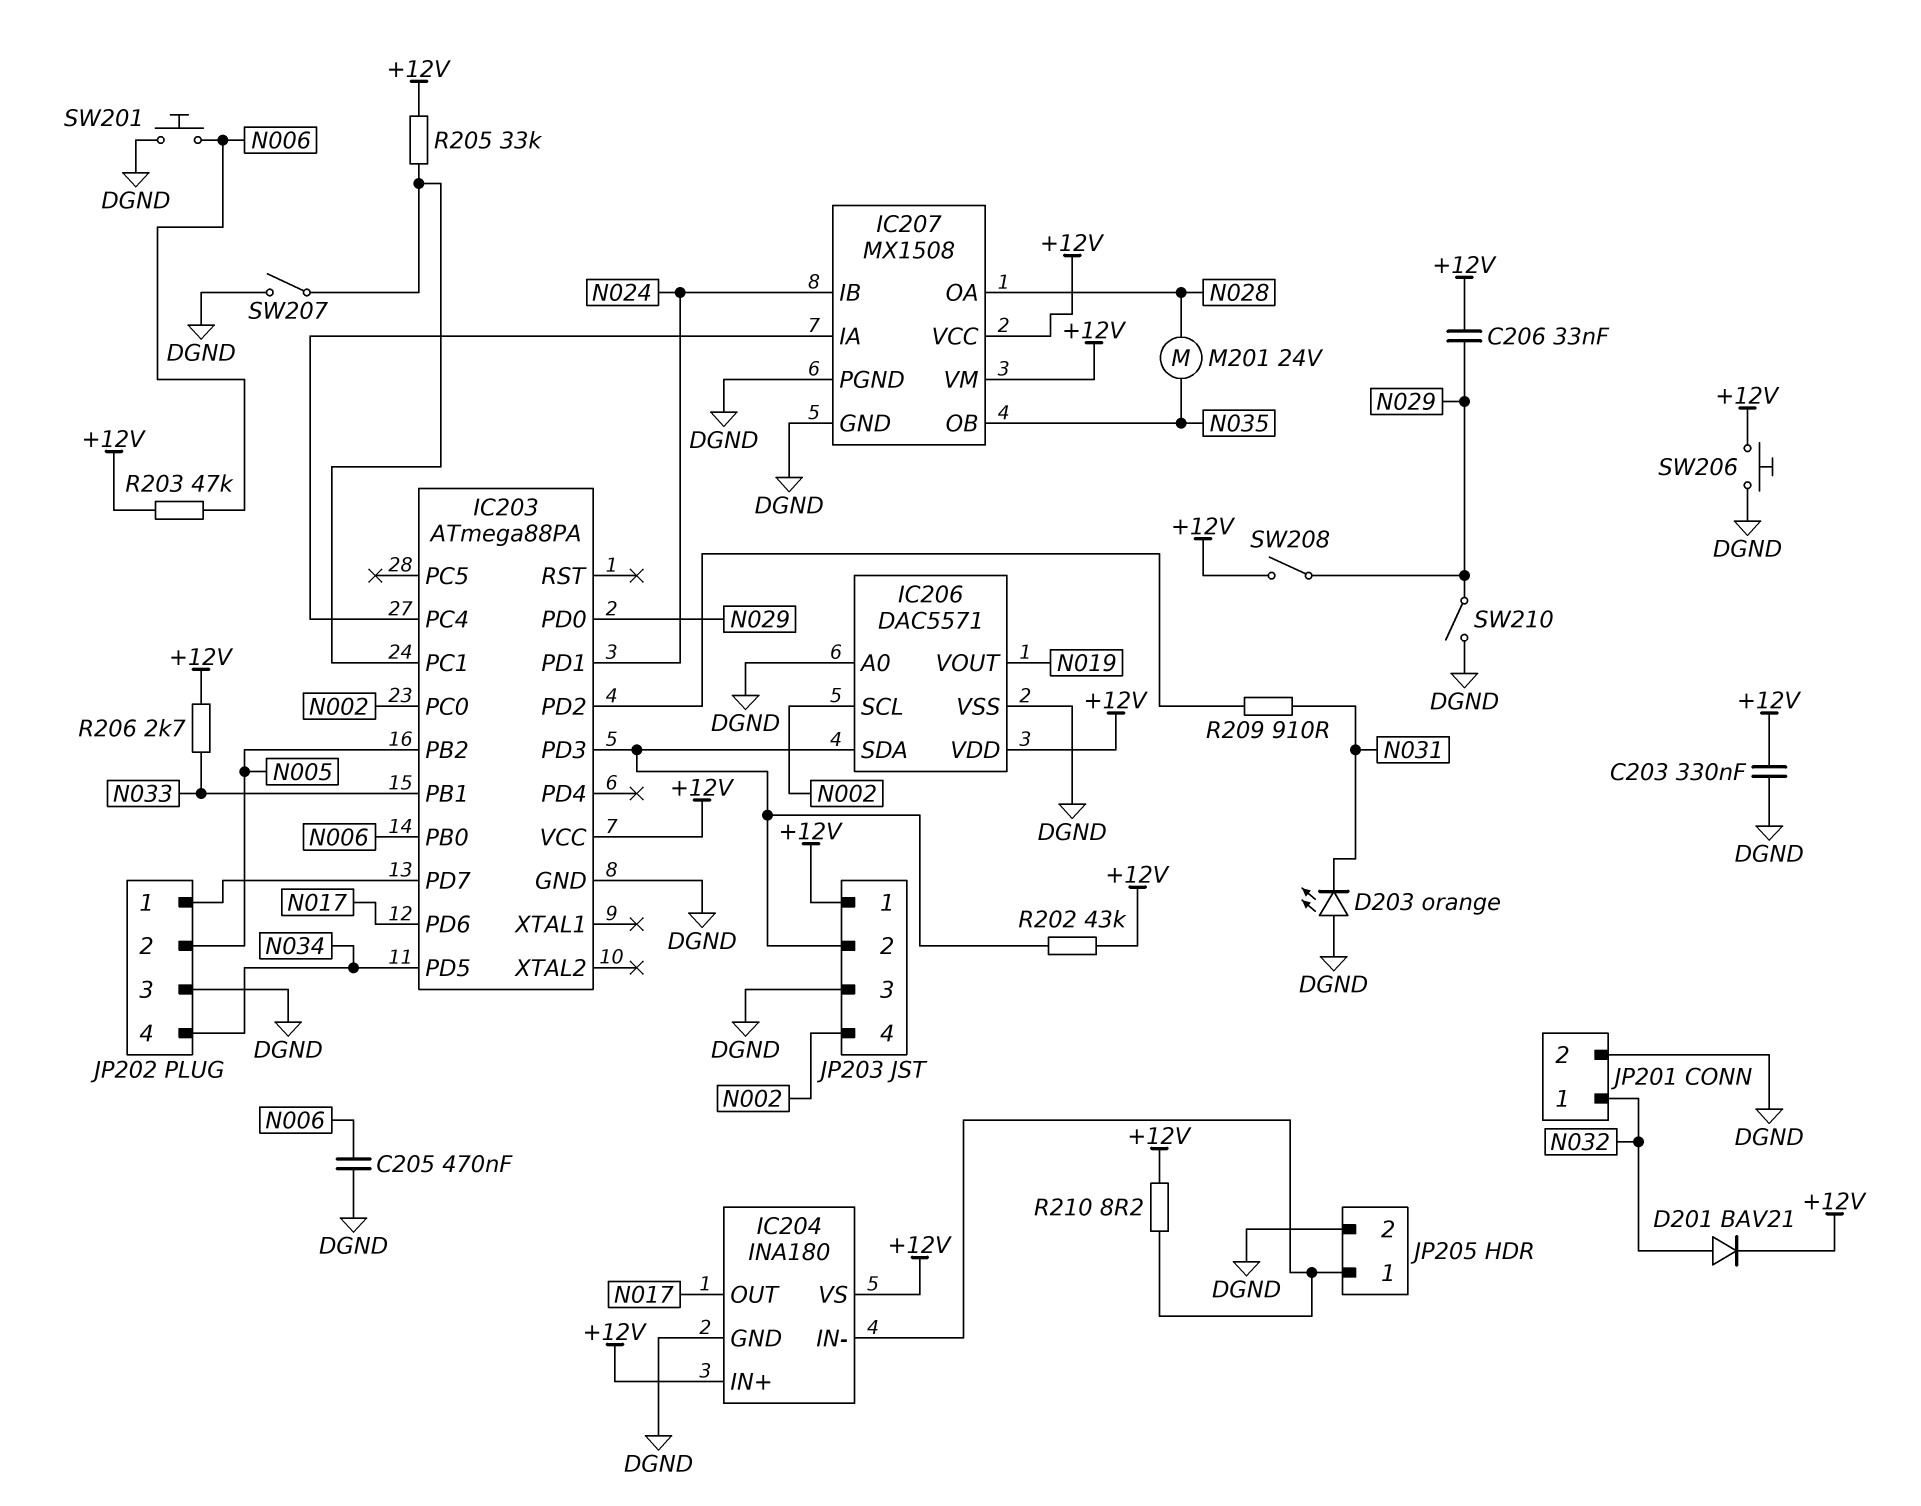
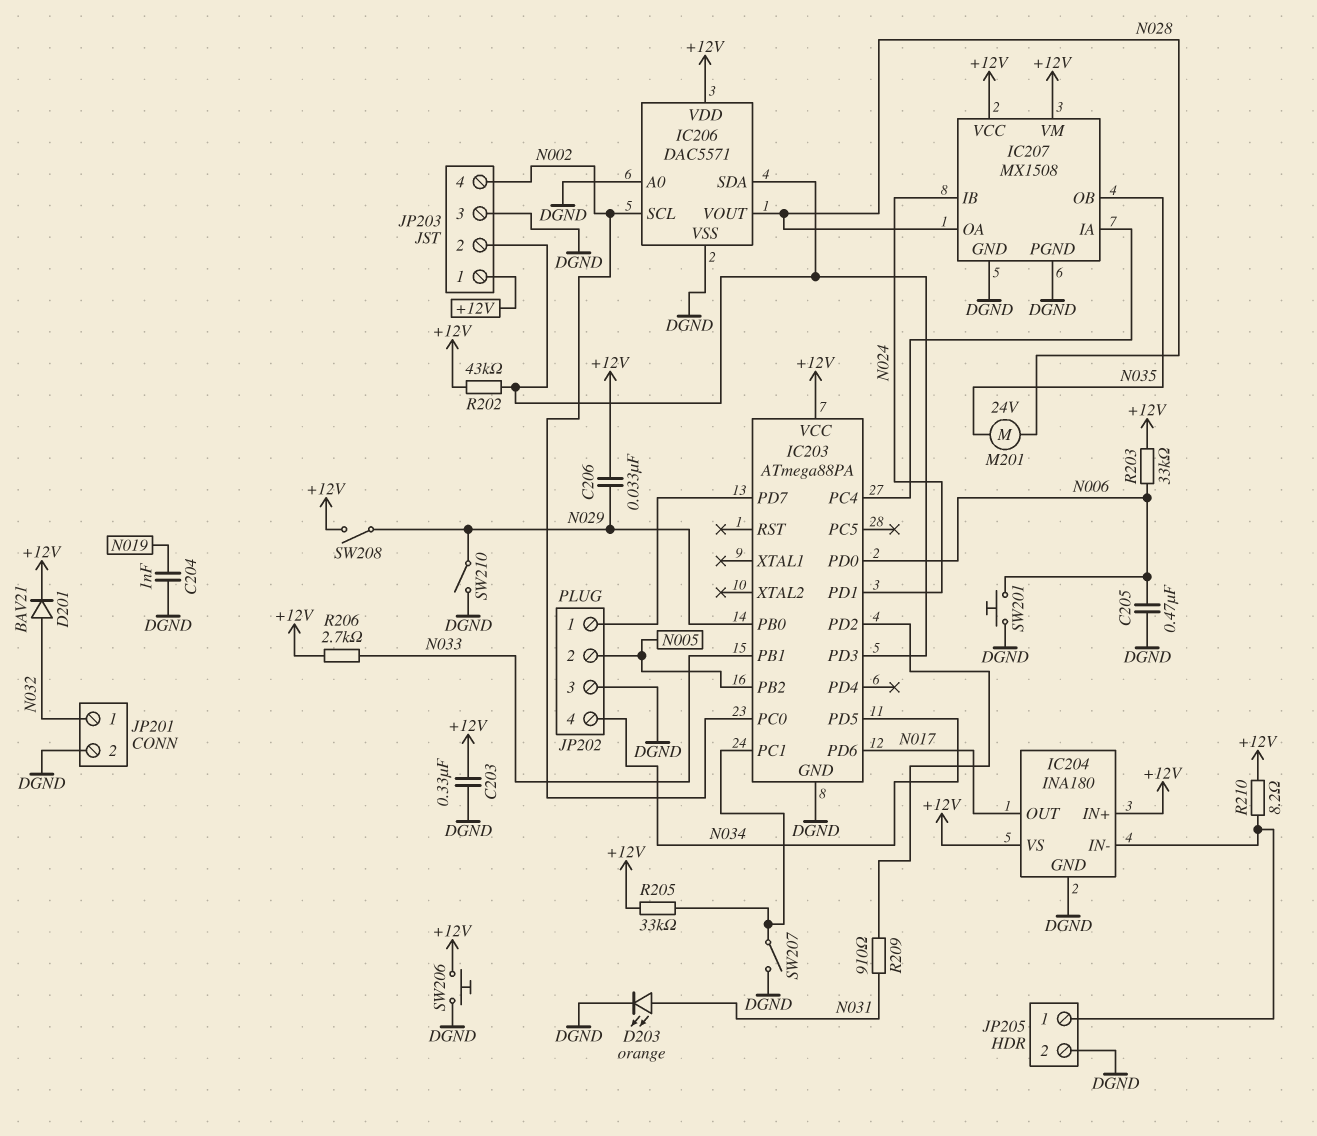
C204: none -> 1nF (DGND, N019)
D203: LED orange (A DGND, K N031) -> LED orange (A N031, K DGND)
IC203 pin PB0: N006 -> N029
IC203 pin PD0: N029 -> N006
IC206 pin VOUT: N019 -> N028
R203: 47k (+12V, N006) -> 33k (+12V, N006)

